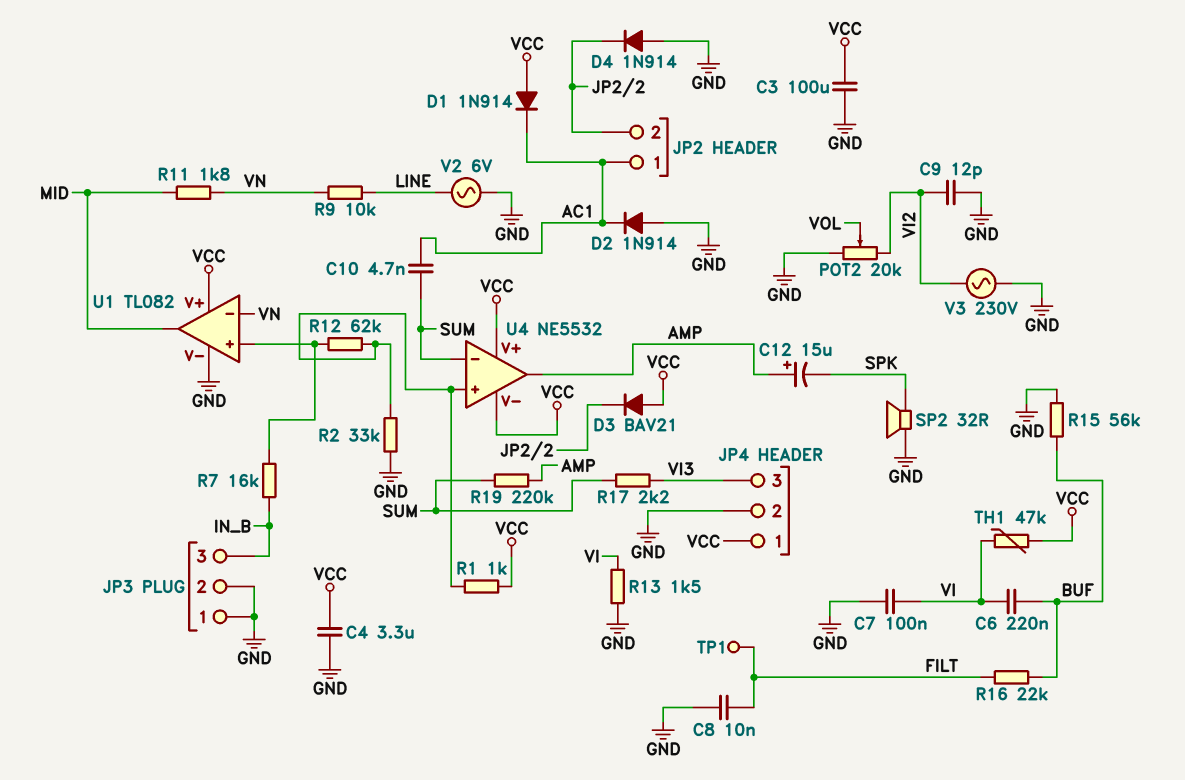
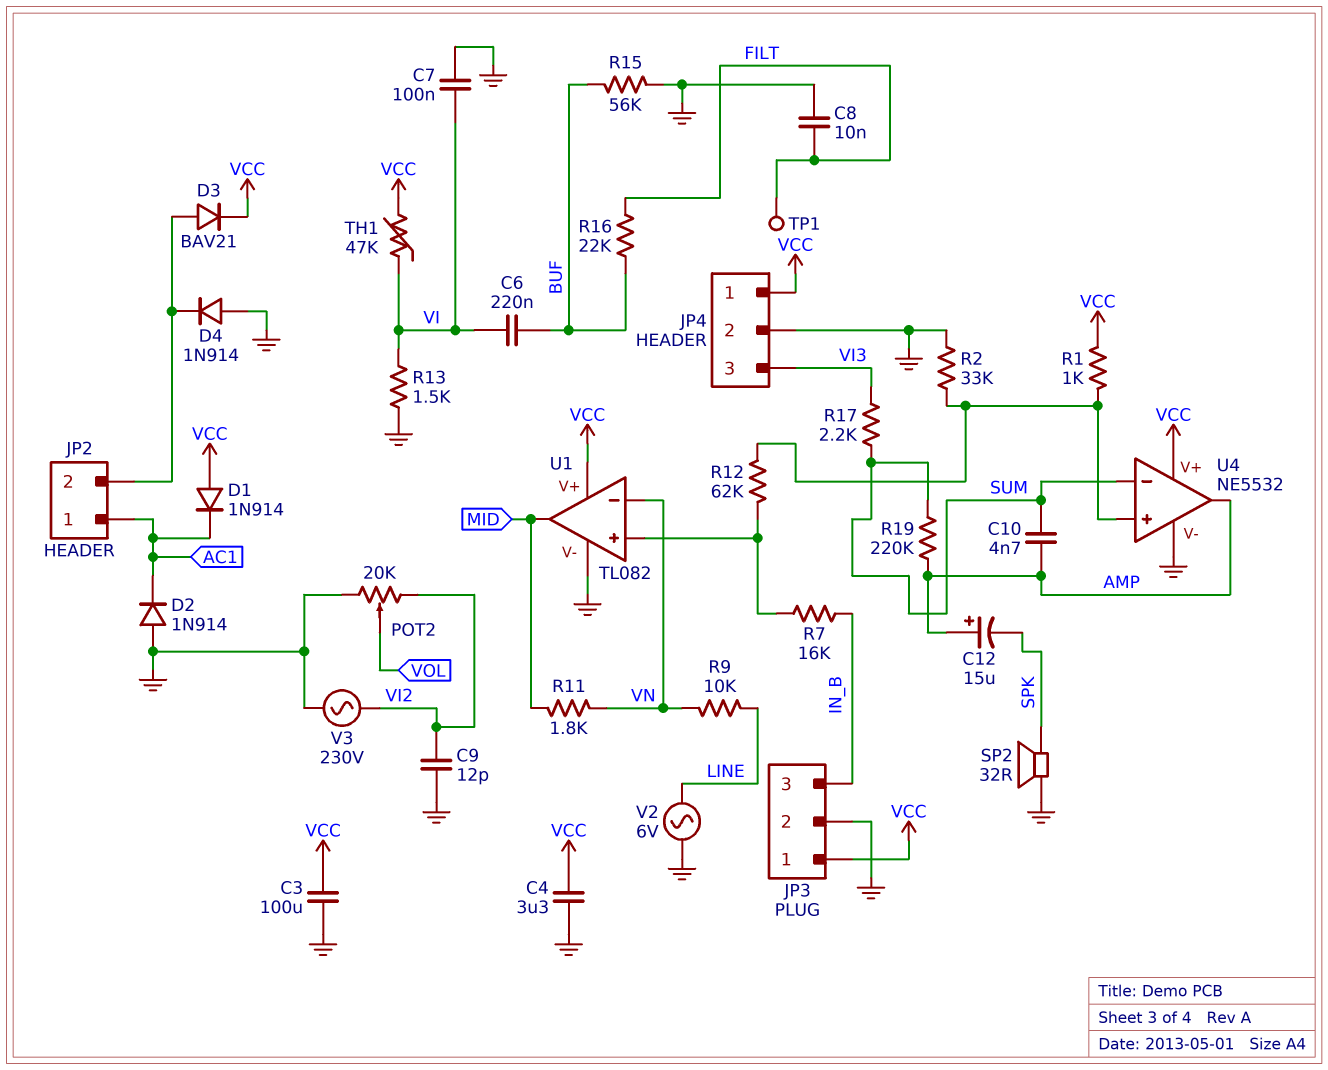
C10: 4.7nF (AC1, SUM) -> 4.7nF (AMP, SUM)
D3: diode BAV21 (A VCC, K JP2/2) -> diode BAV21 (A JP2/2, K VCC)
JP3 pin 1: GND -> VCC
U4 pin V-: VCC -> GND

